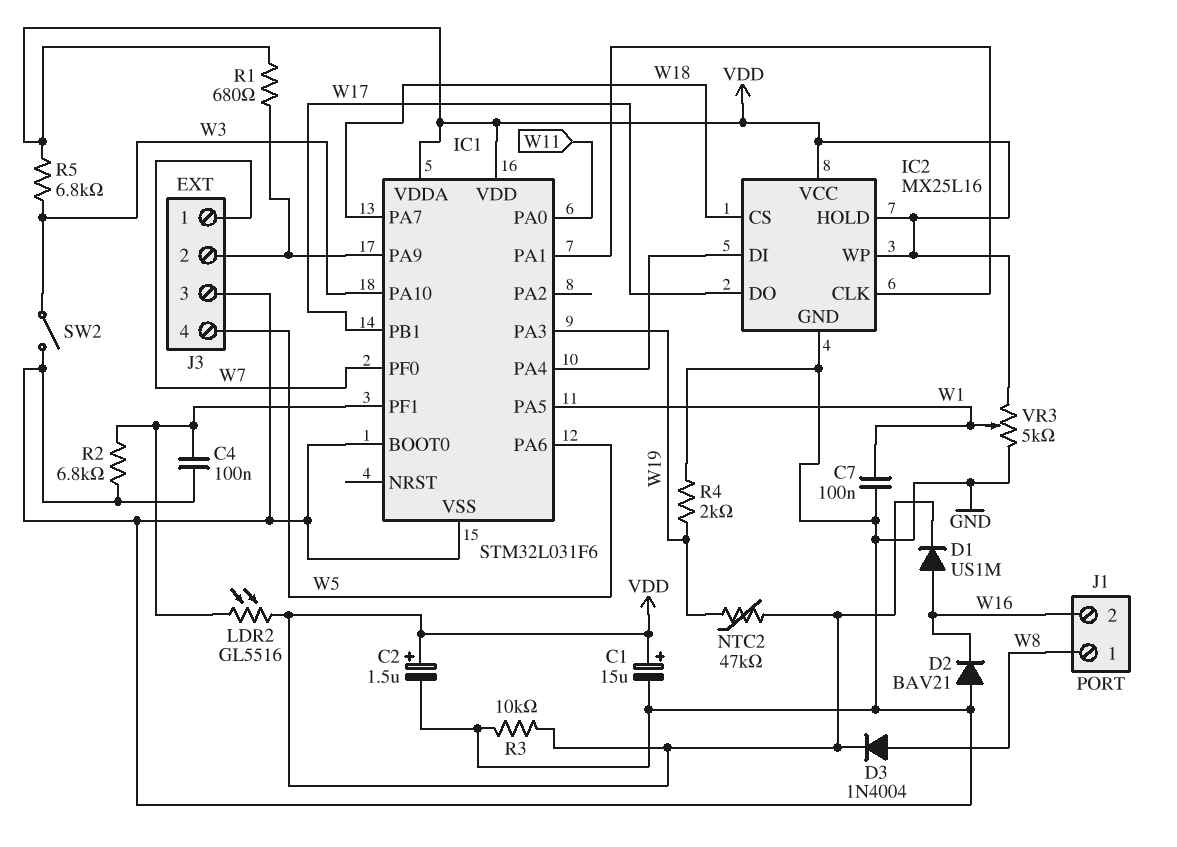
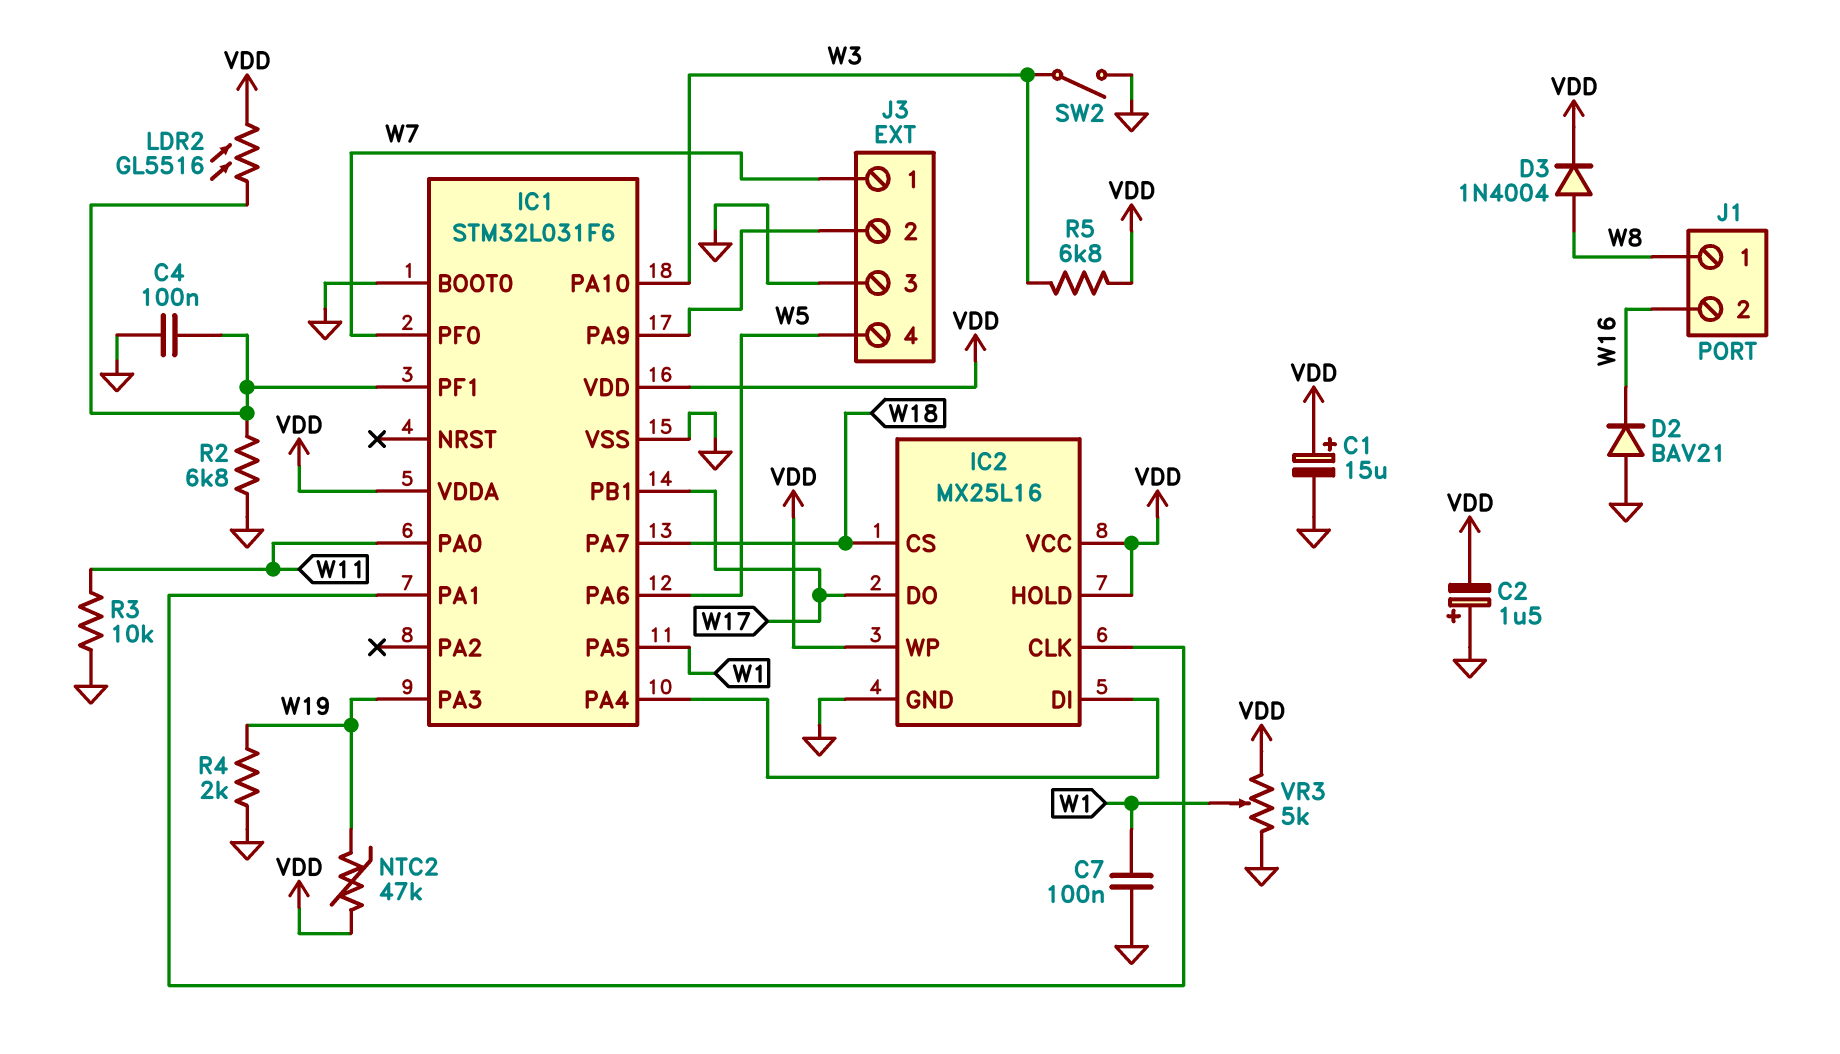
C2: 1.5uF (plus VDD, minus GND) -> 1.5uF (plus GND, minus VDD)
D1: diode US1M (A W16, K VDD) -> none
R1: 680 (IC1/PA9, VDD) -> none
R3: 10k (GND, VDD) -> 10k (GND, W11)

